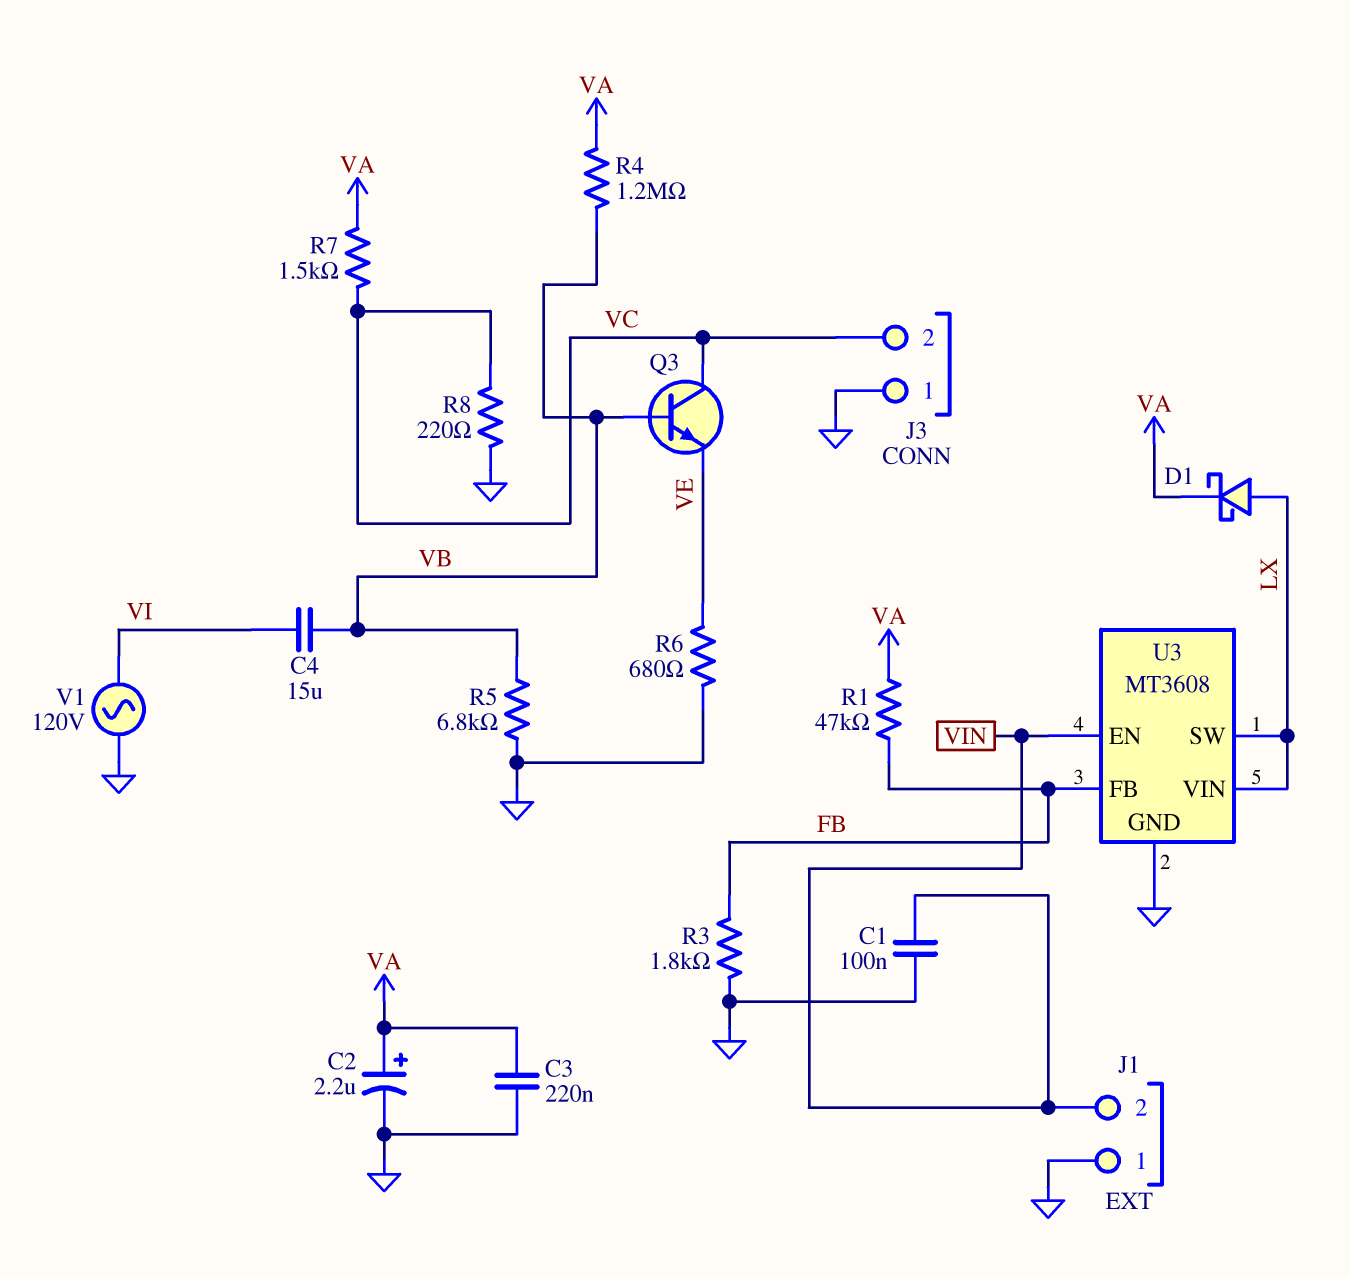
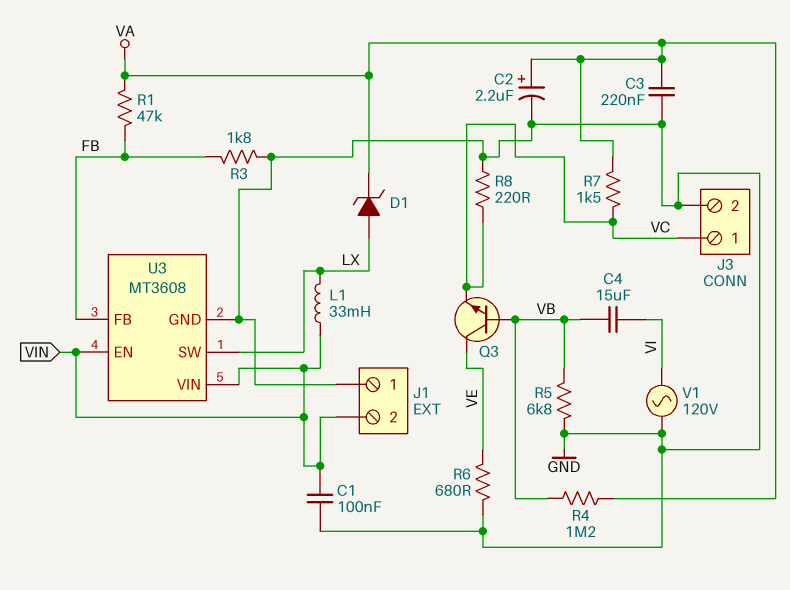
D1: schottky (A LX, K VA) -> zener (A LX, K VA)
J3 pin 1: GND -> VC
J3 pin 2: VC -> GND
L1: none -> 33mH (LX, VIN)
Q3: NPN (B VB, C VC, E VE) -> NPN (B VB, C VE, E VC)
U3 pin VIN: LX -> VIN

